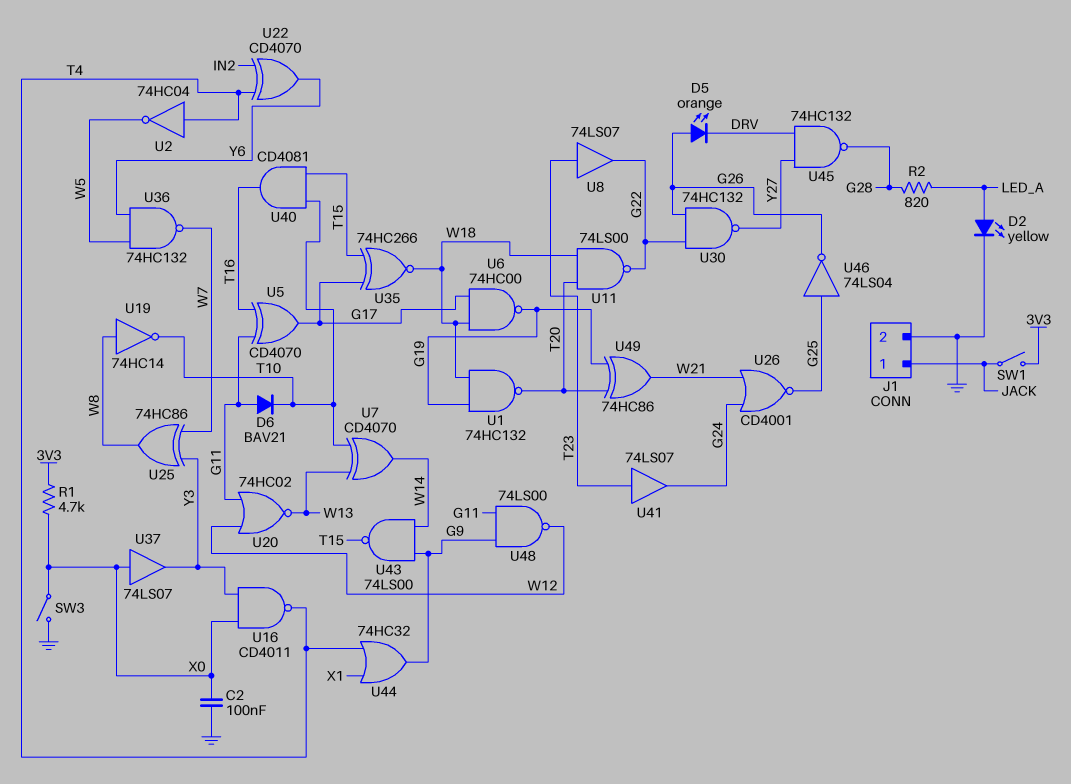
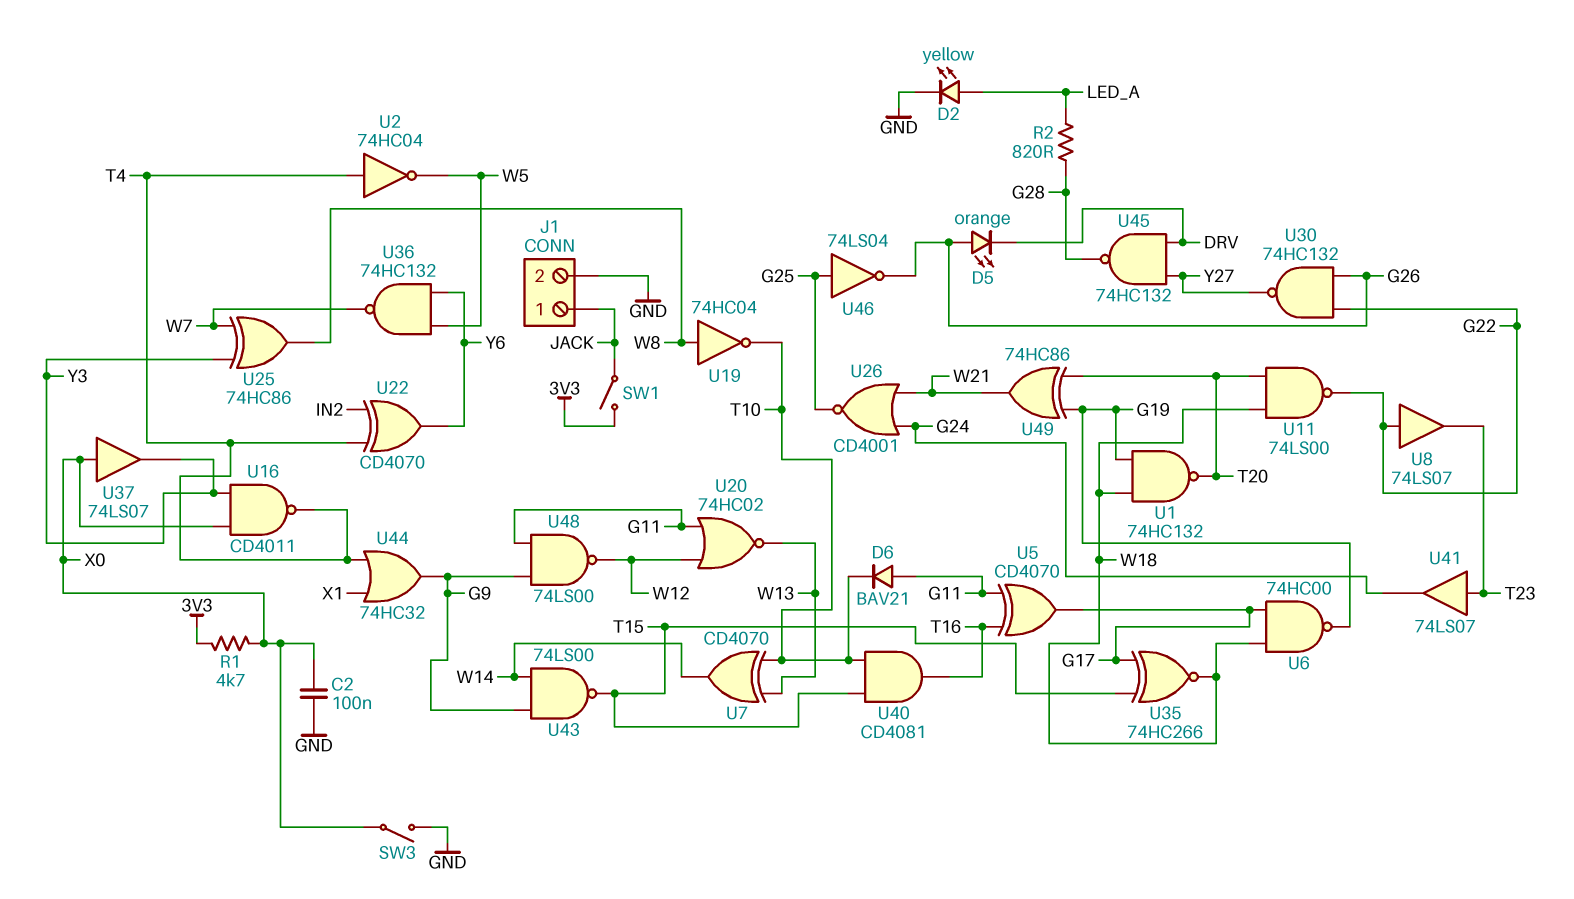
U8: buffer 74LS07 (in T23, out G22) -> buffer 74LS07 (in G22, out T23)
U19: NOT 74HC14 (in W8, out T10) -> NOT 74HC04 (in W8, out T10)

